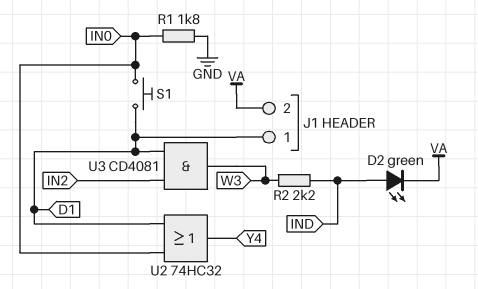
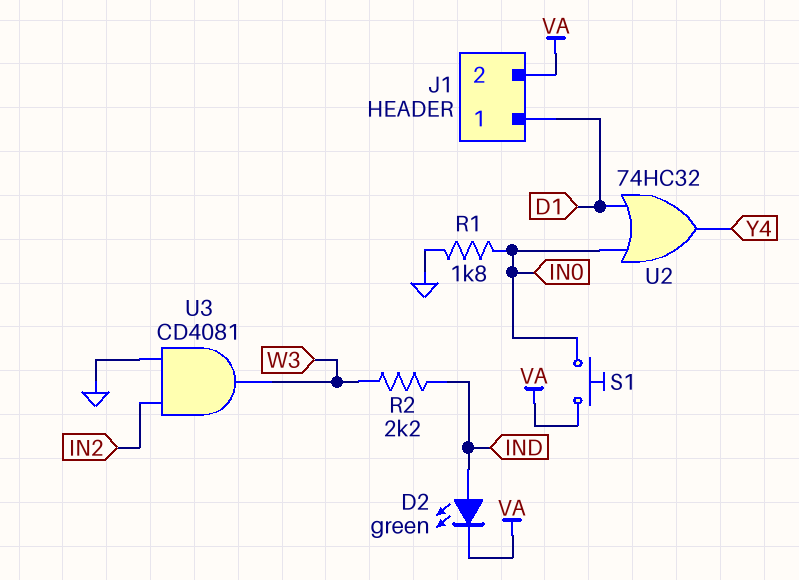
S1: button (D1, IN0) -> button (IN0, VA)
U3: AND CD4081 (in D1, in IN2, out W3) -> AND CD4081 (in GND, in IN2, out W3)

